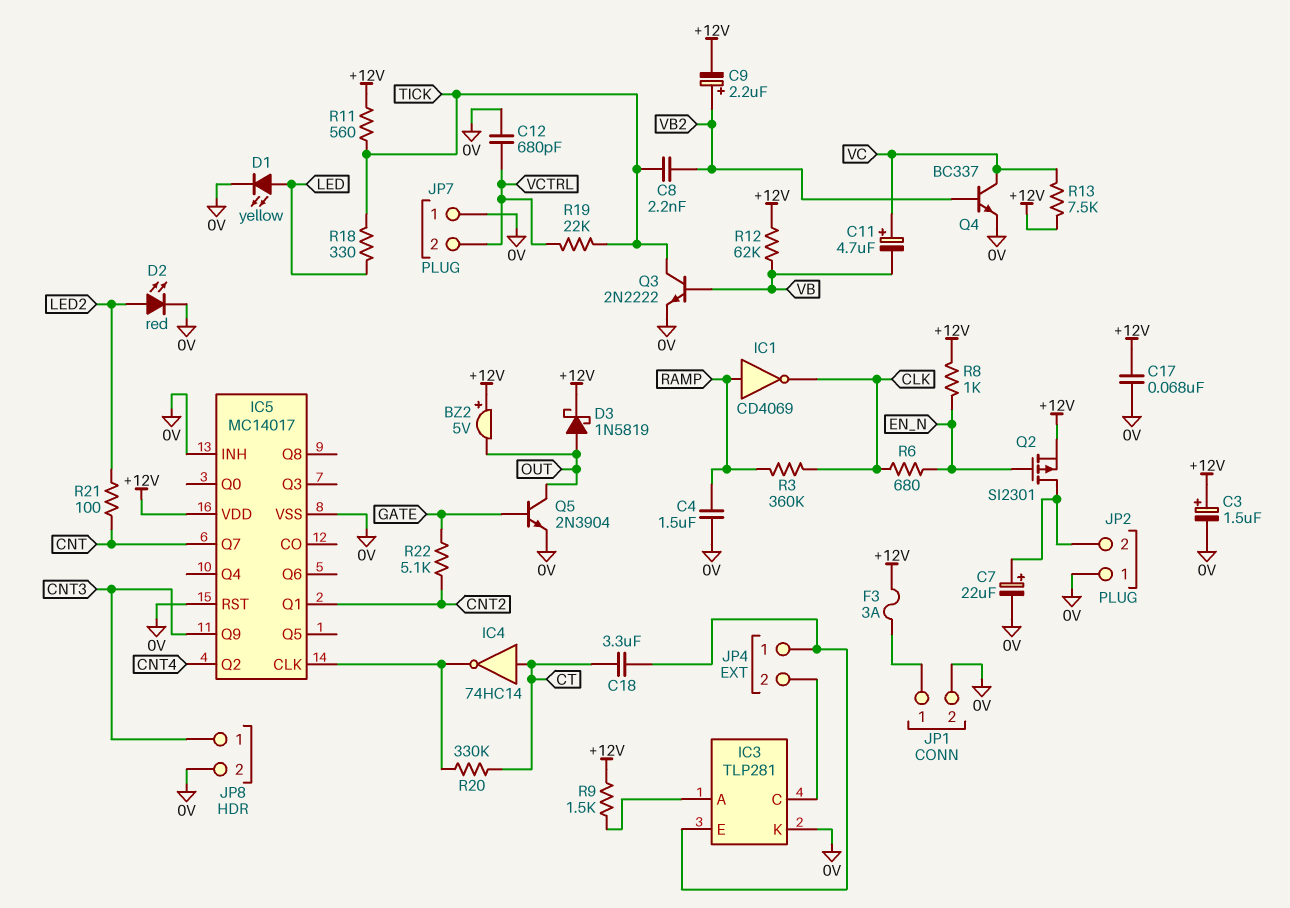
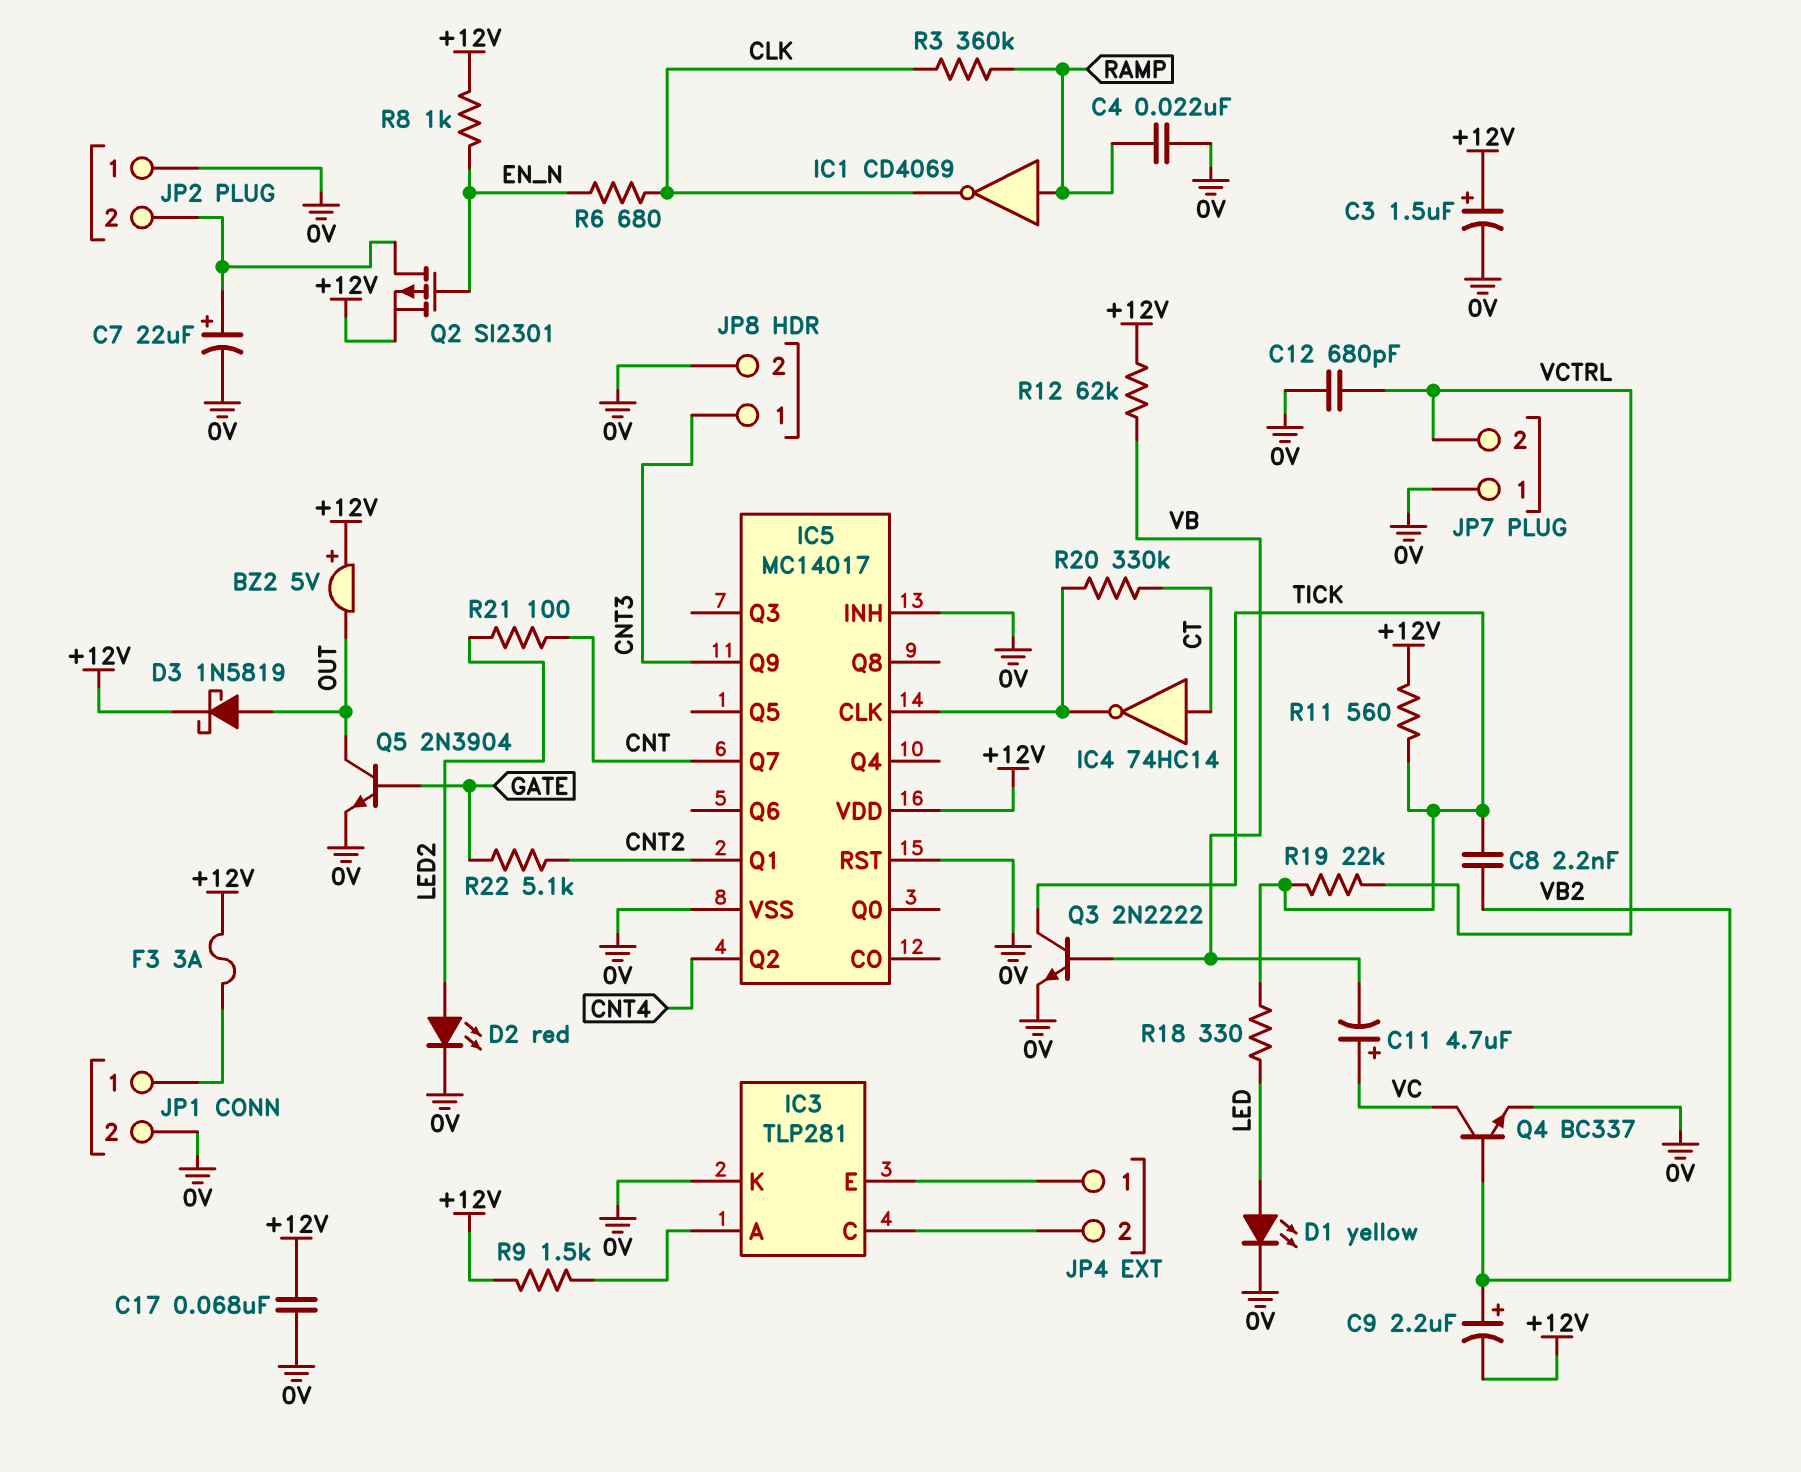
C4: 1.5uF (0V, RAMP) -> 22nF (0V, RAMP)
C18: 3.3uF (CT, IC3/E) -> none
R13: 7.5k (+12V, VC) -> none

